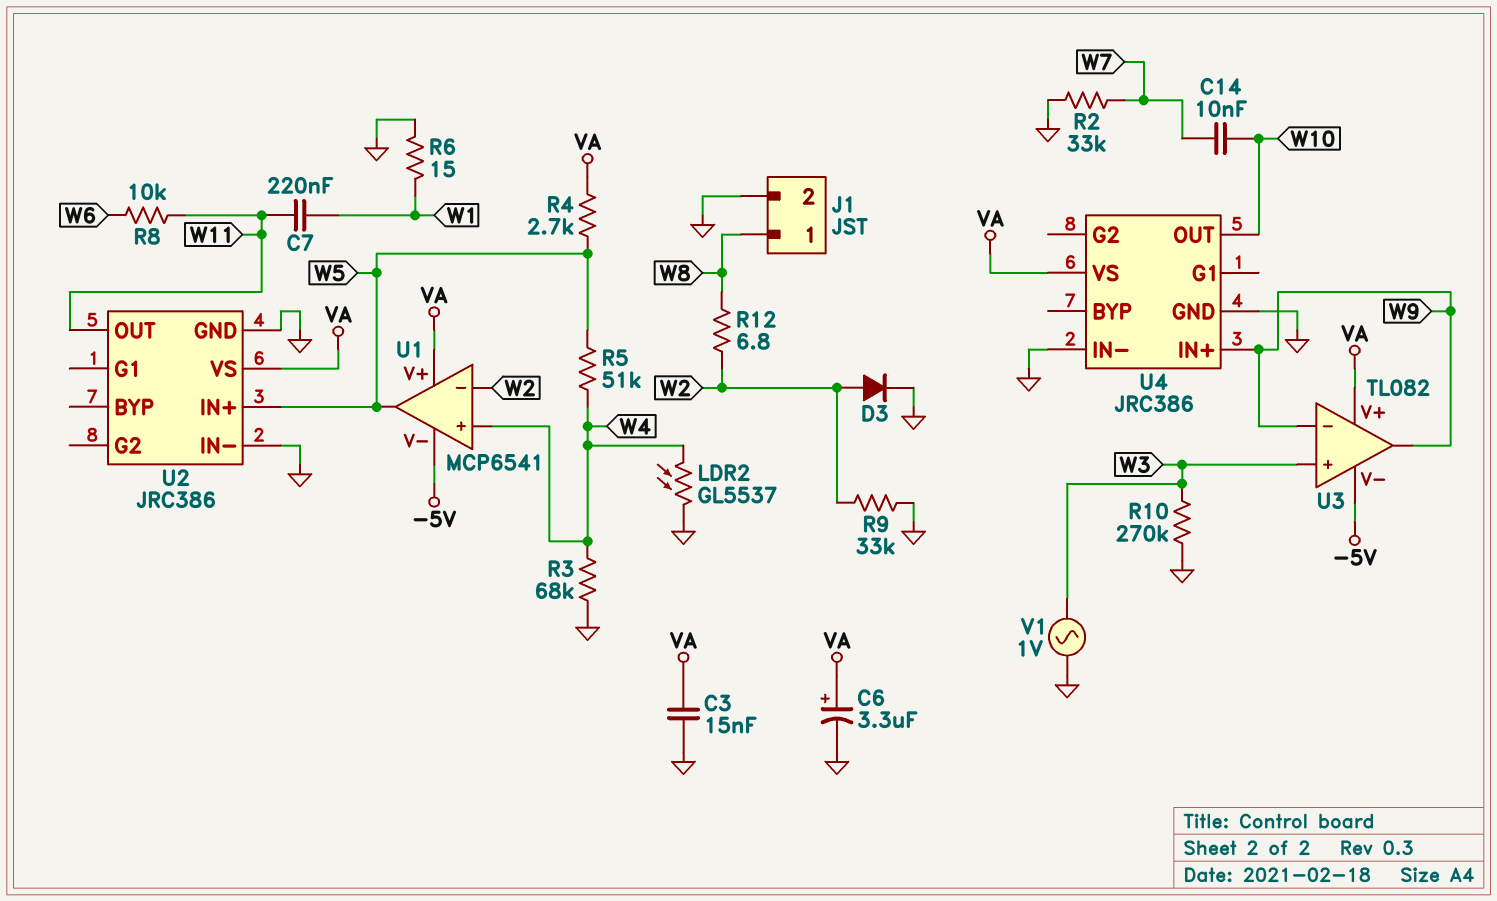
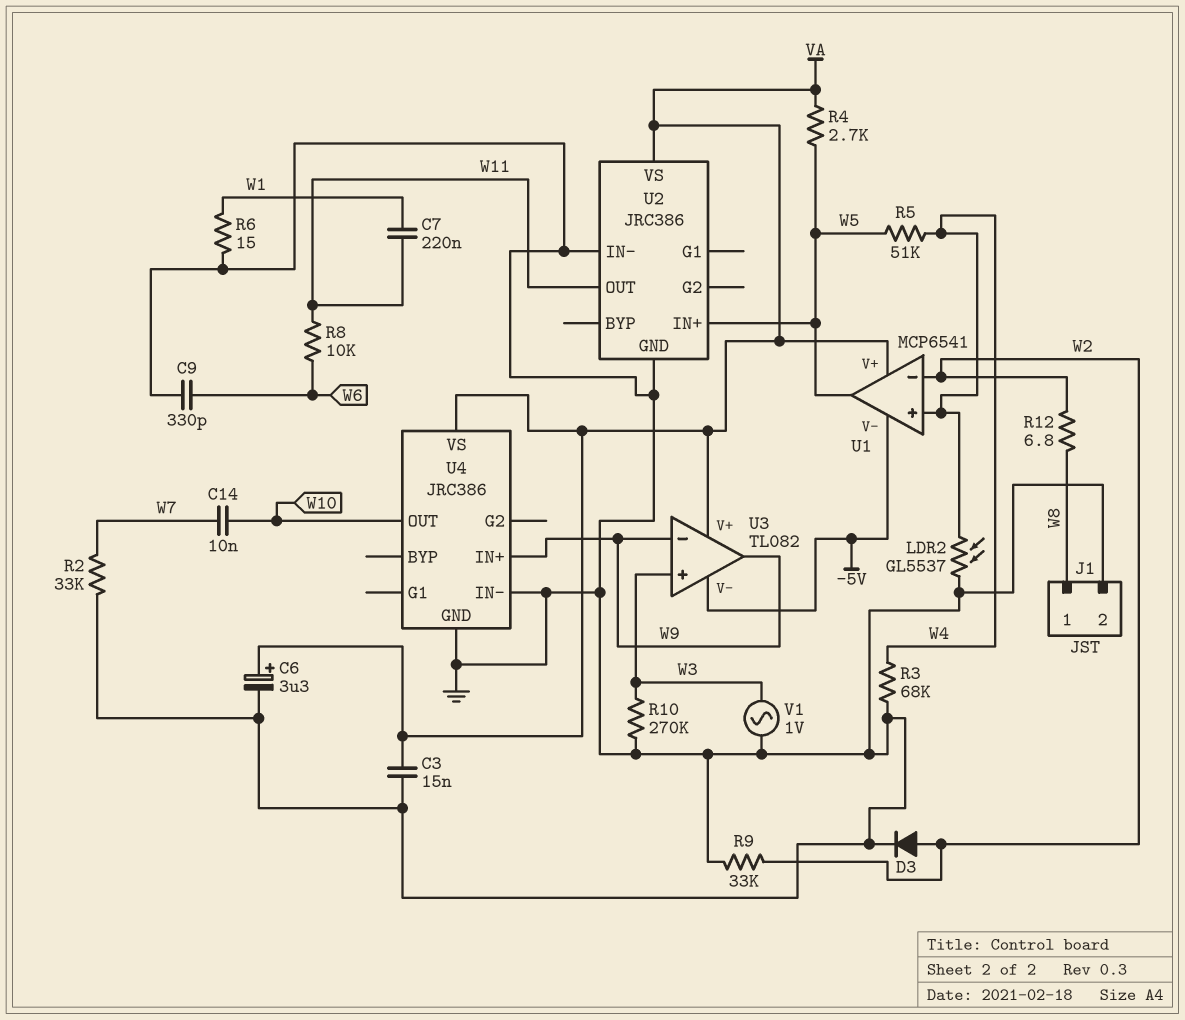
C9: none -> 330pF (GND, W6)

